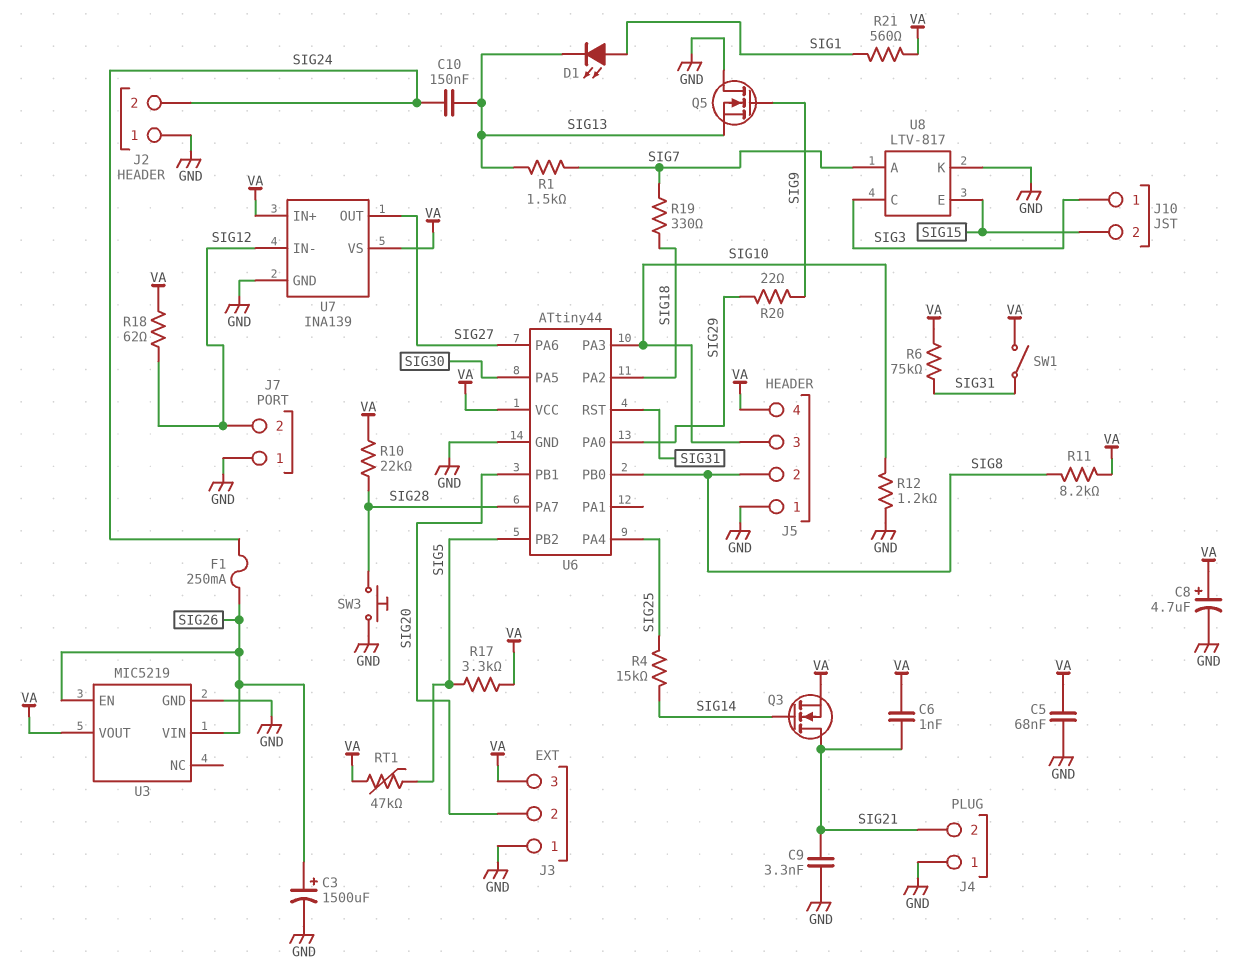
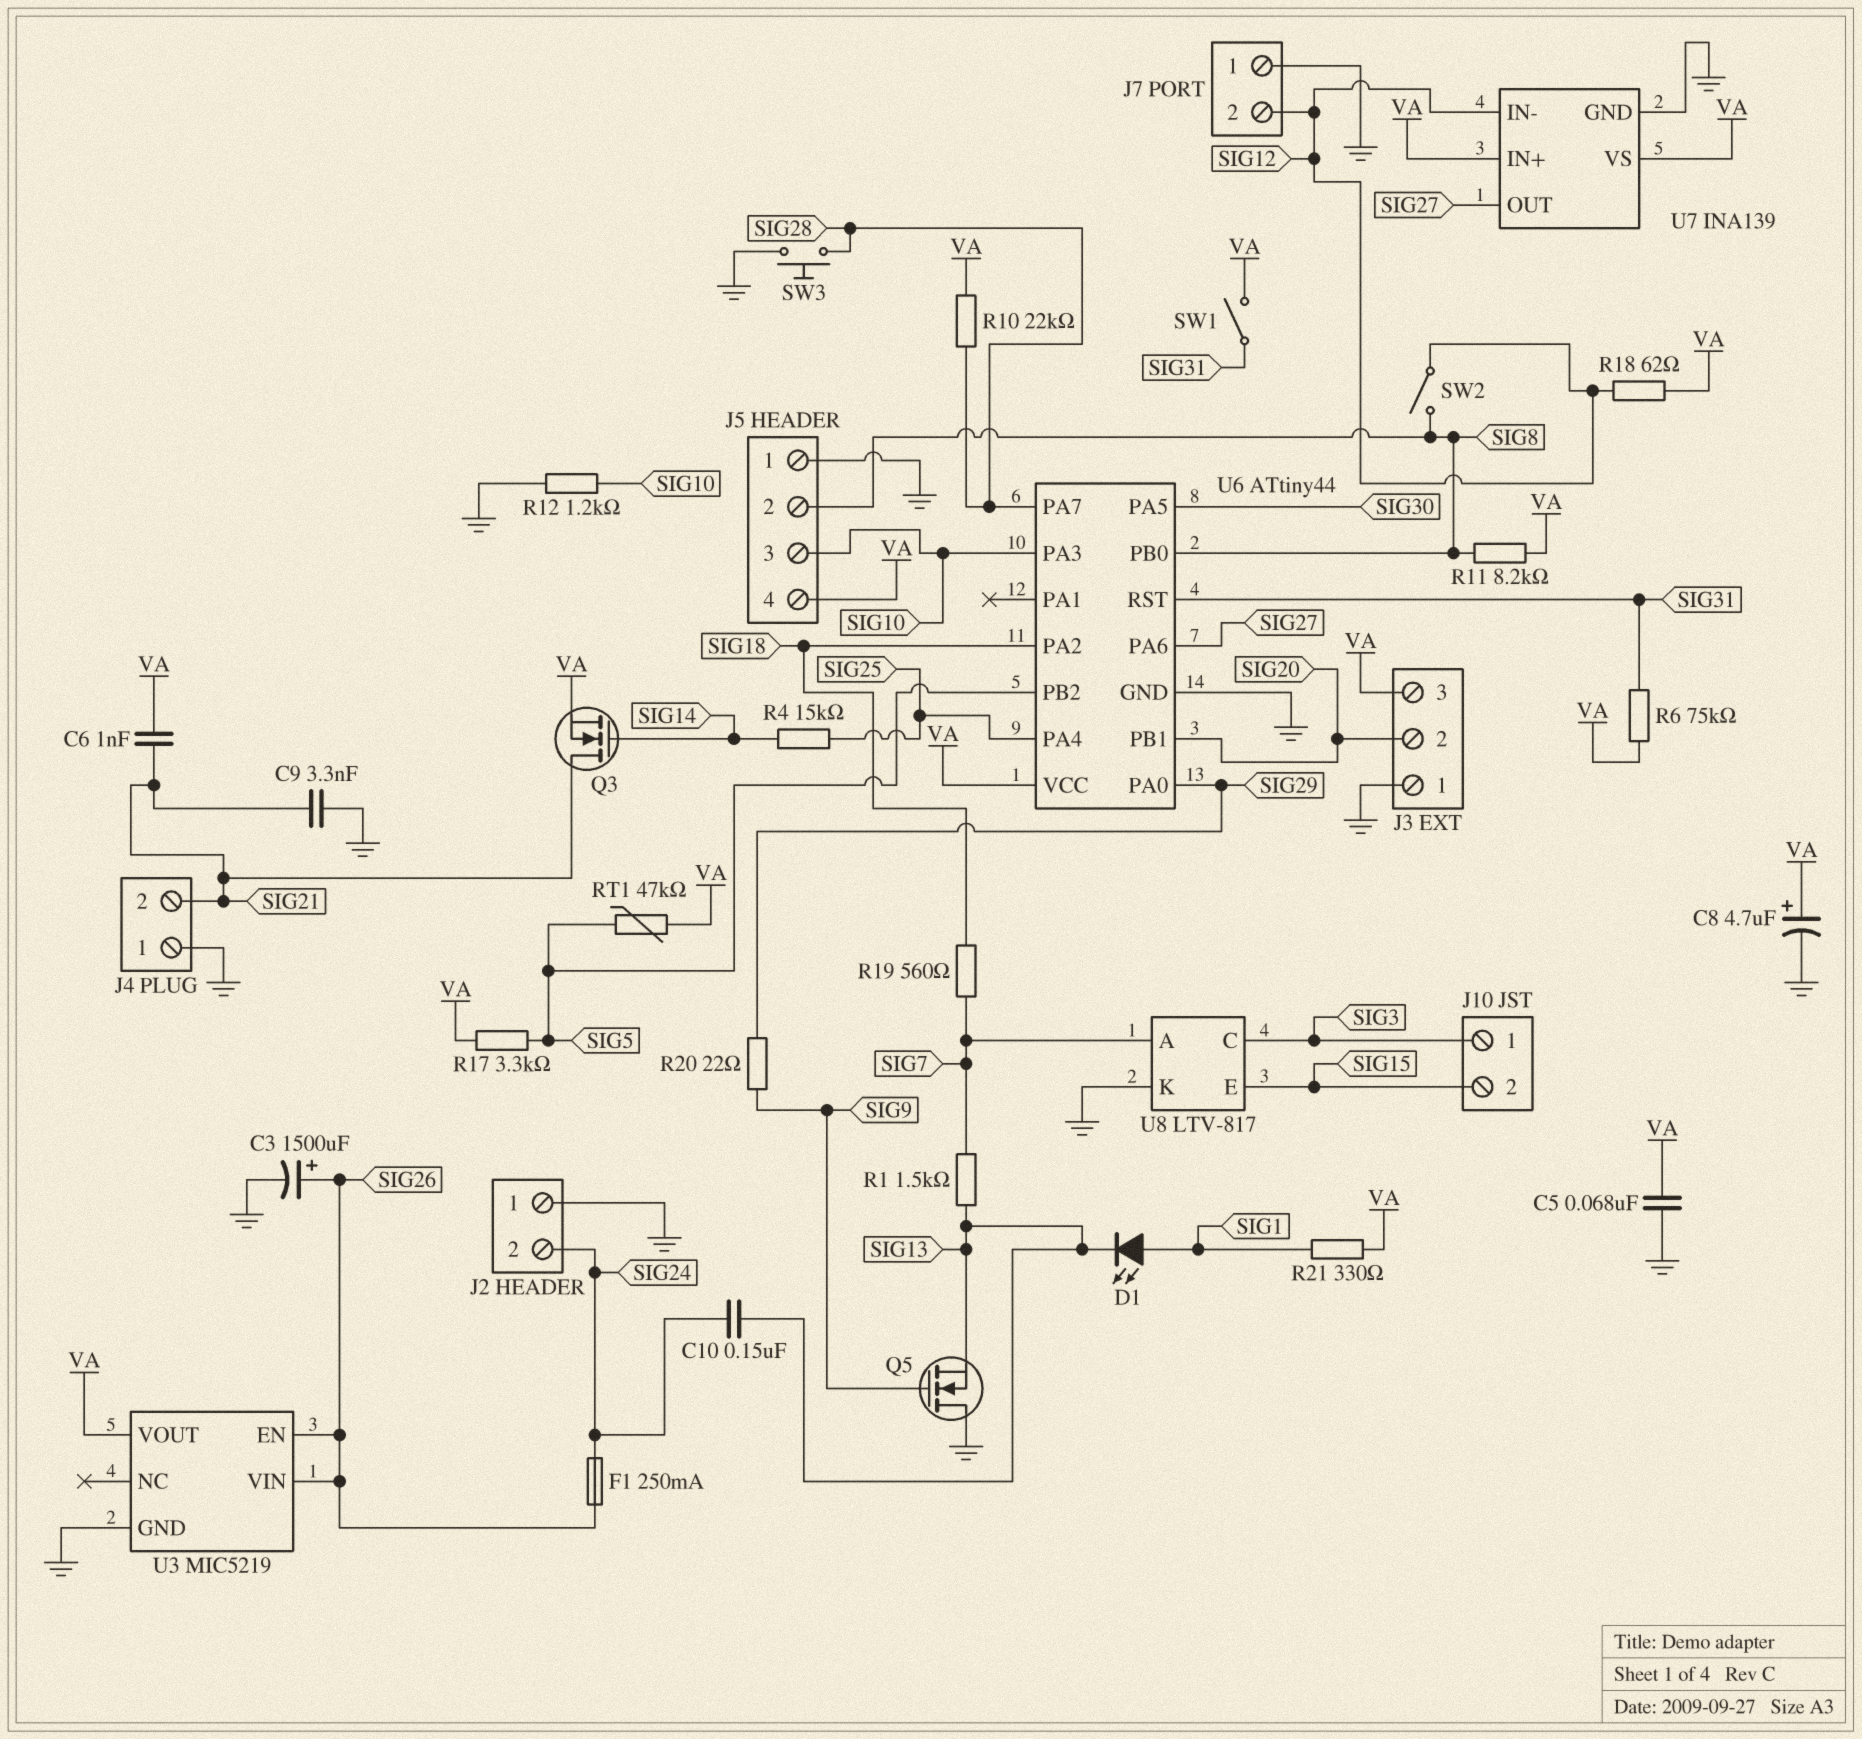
R19: 330 (SIG7, SIG18) -> 560 (SIG7, SIG18)
R21: 560 (SIG1, VA) -> 330 (SIG1, VA)
SW2: none -> switch (SIG8, SIG12)

